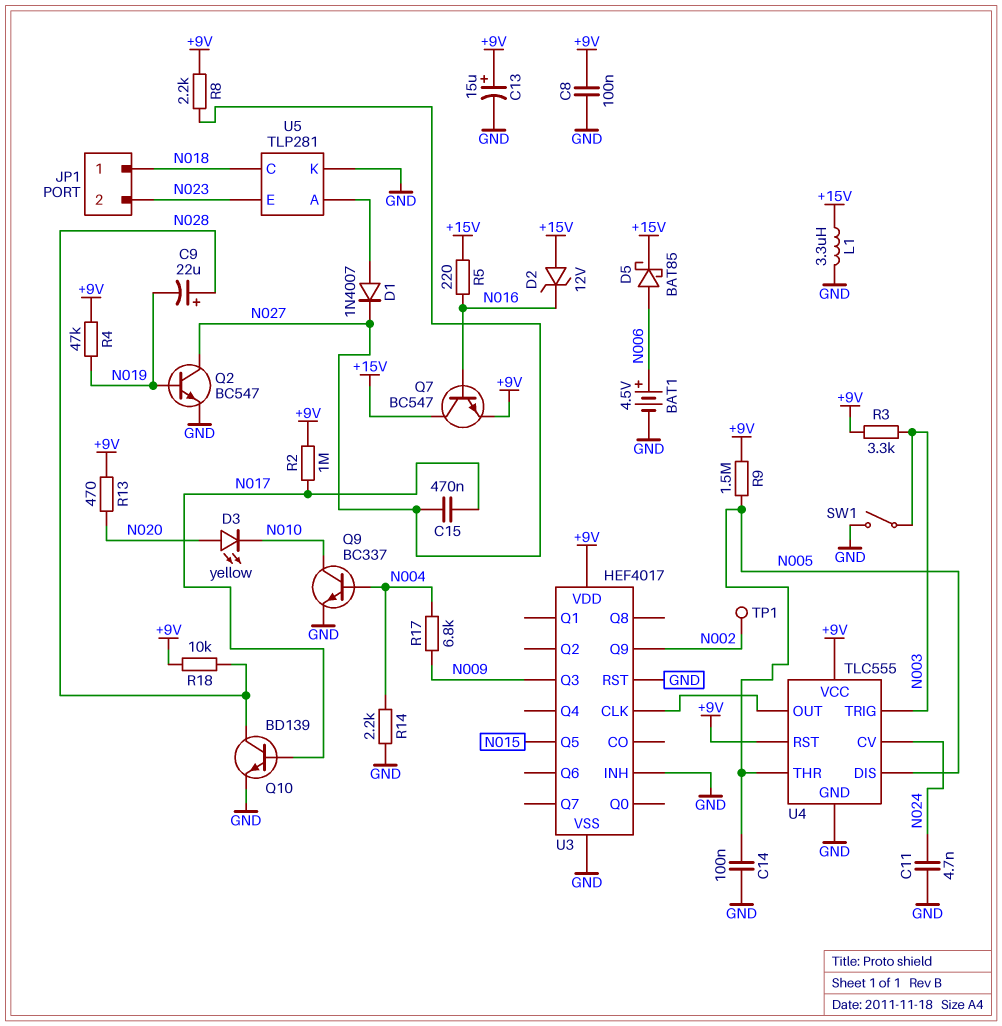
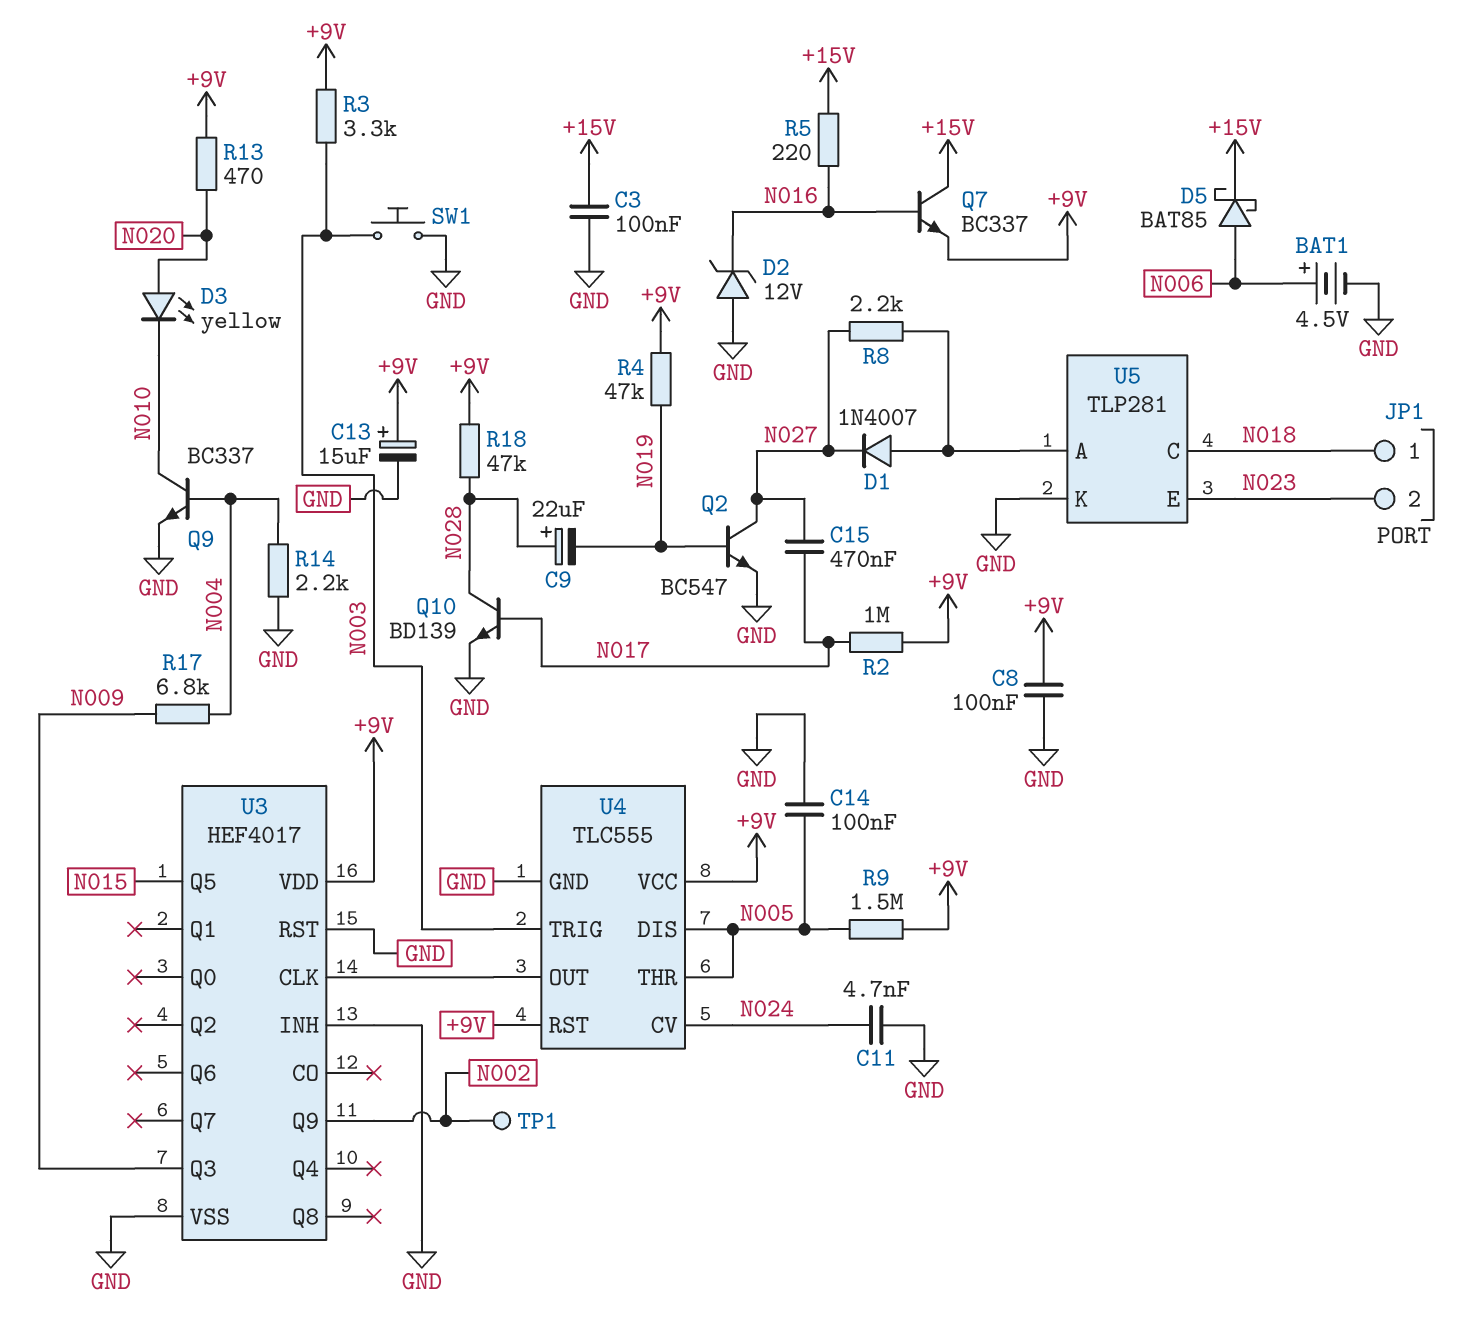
C3: none -> 100nF (+15V, GND)
D2: zener 12V (A +15V, K N016) -> zener 12V (A GND, K N016)
L1: 3.3uH (+15V, GND) -> none
Q7: NPN BC547 (B N016, C +15V, E +9V) -> NPN BC337 (B N016, C +15V, E +9V)
R8: 2.2k (+9V, N027) -> 2.2k (N027, U5/A)
R18: 10k (+9V, N028) -> 47k (+9V, N028)
SW1: switch (GND, N003) -> button (GND, N003)

